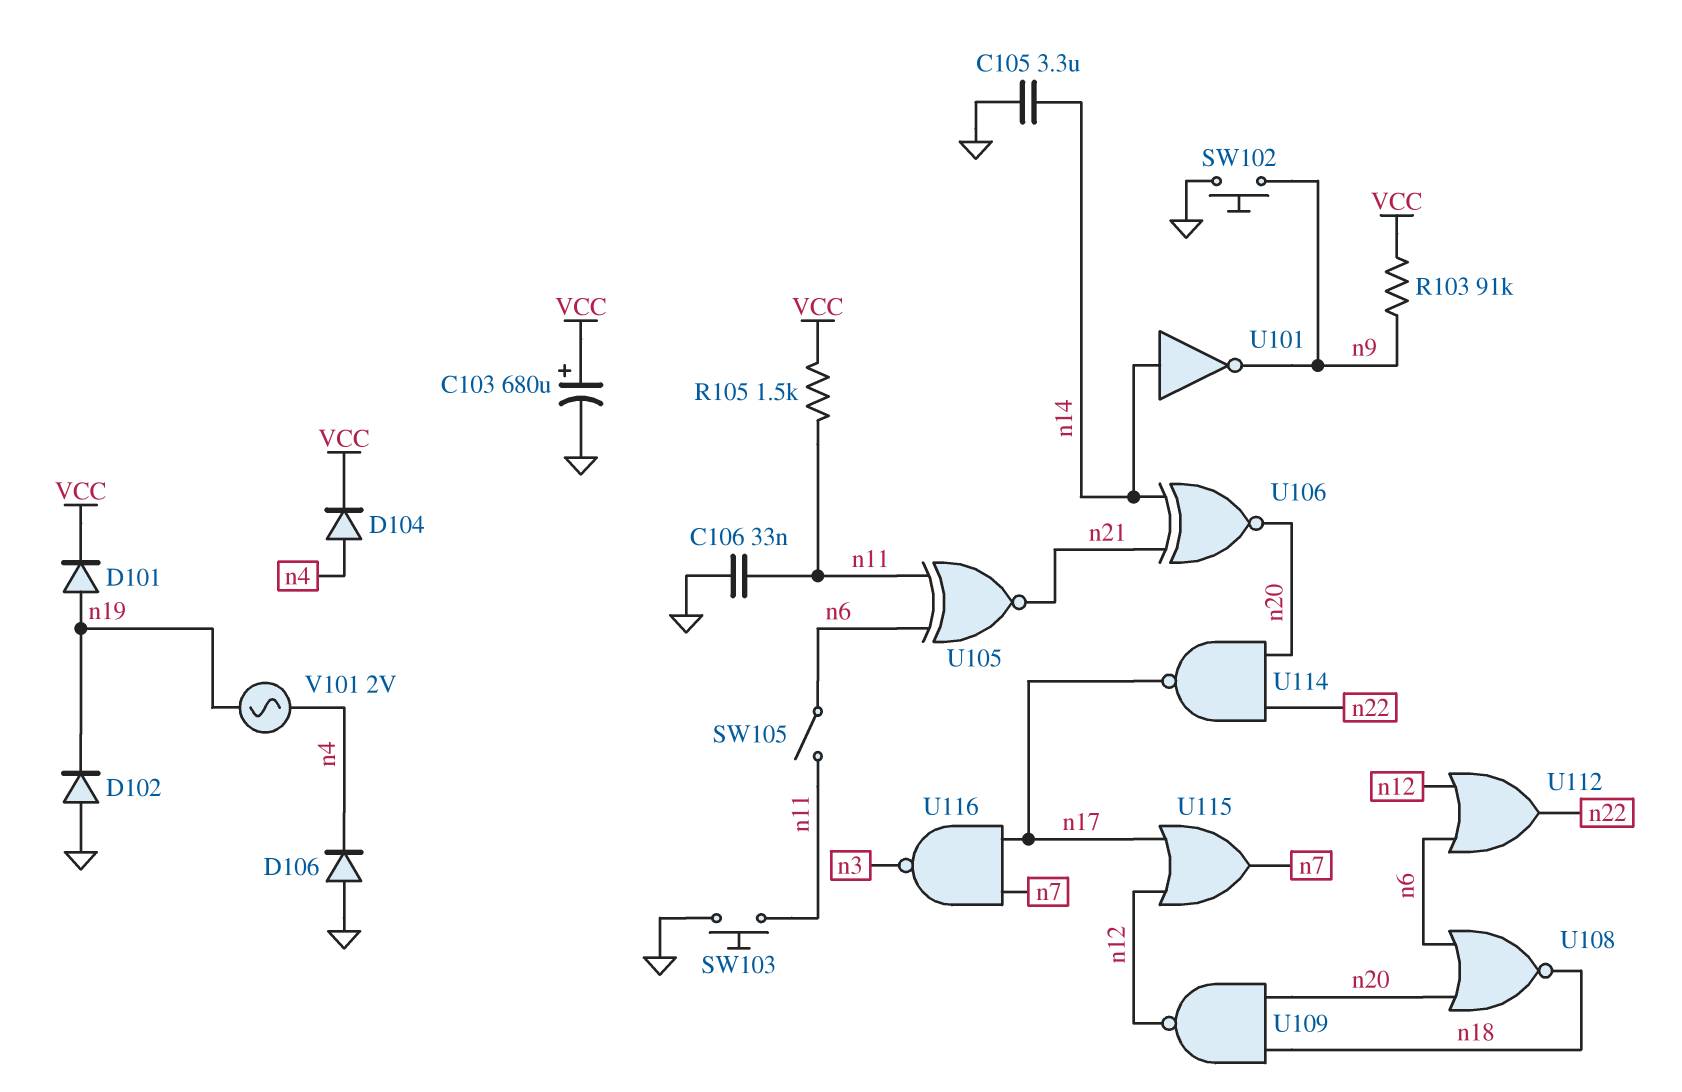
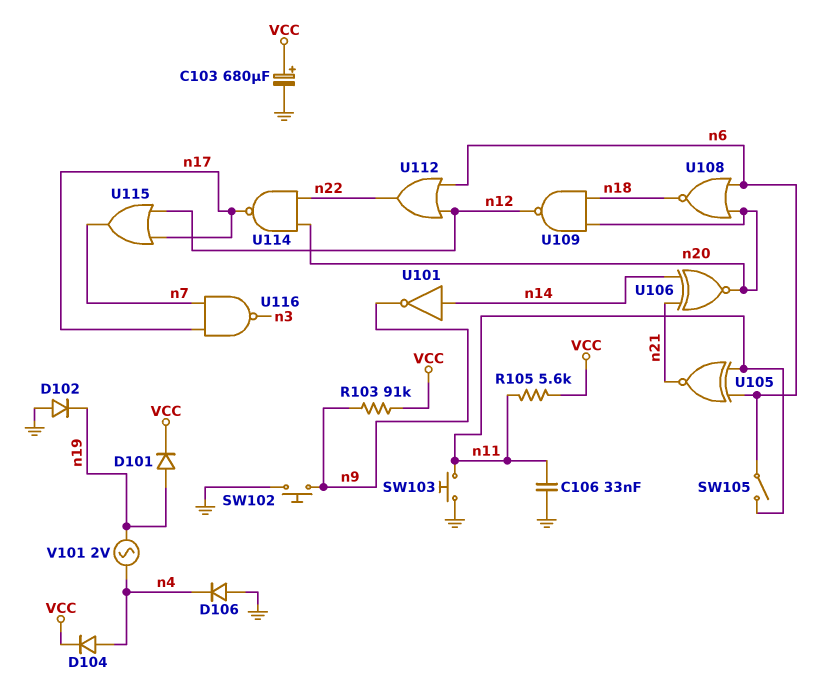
C105: 3.3uF (GND, n14) -> none
R105: 1.5k (VCC, n11) -> 5.6k (VCC, n11)

